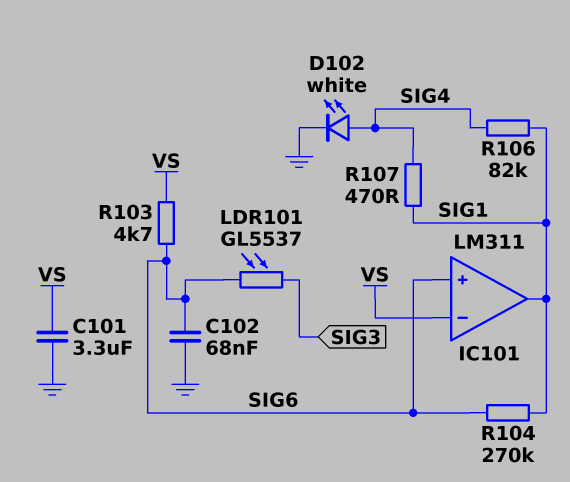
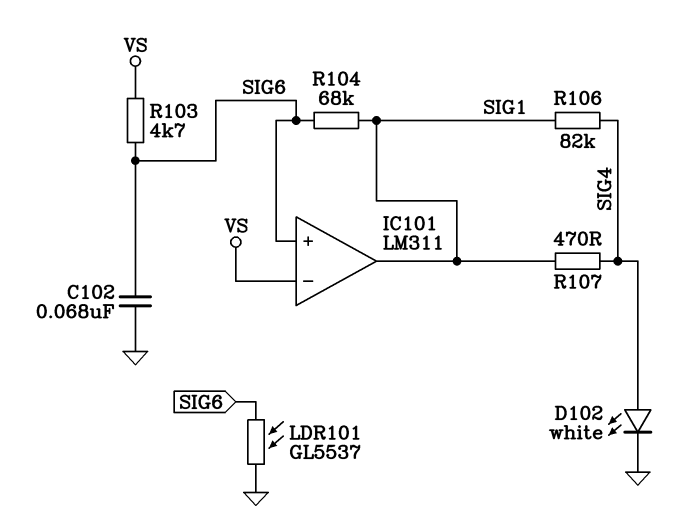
C101: 3.3uF (GND, VS) -> none
LDR101: GL5537 (SIG3, SIG6) -> GL5537 (GND, SIG6)
R104: 270k (SIG1, SIG6) -> 68k (SIG1, SIG6)

